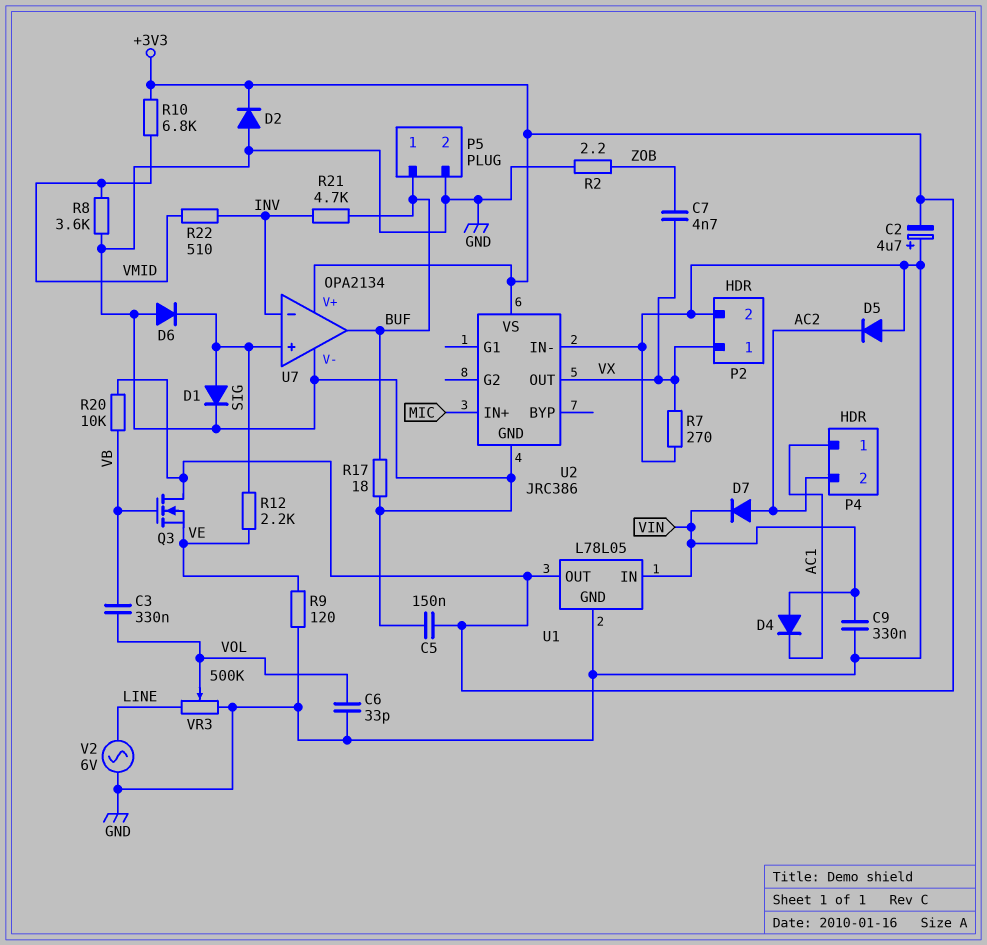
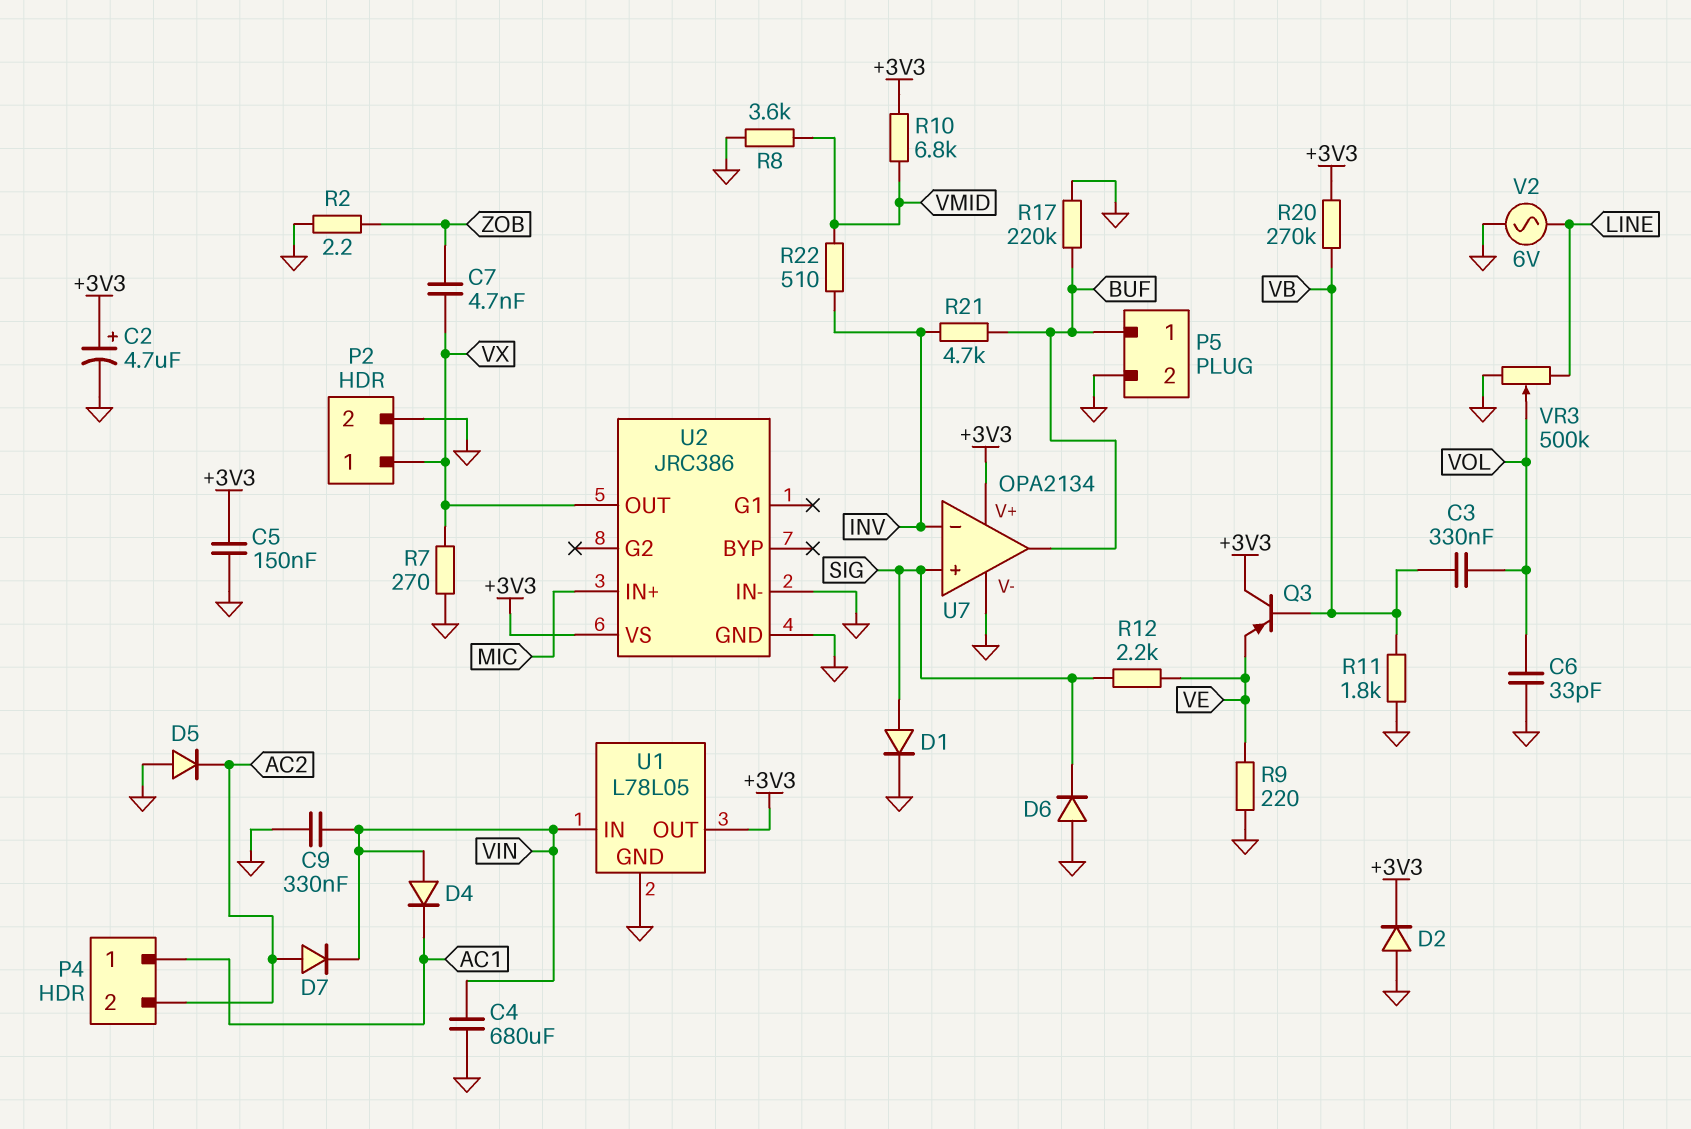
C2: 4.7uF (plus GND, minus +3V3) -> 4.7uF (plus +3V3, minus GND)
C4: none -> 680uF (GND, VIN)
Q3: NMOS (G VB, D +3V3, S VE) -> PNP (B VB, C +3V3, E VE)
R9: 120 (GND, VE) -> 220 (GND, VE)
R11: none -> 1.8k (GND, VB)
R17: 18 (BUF, GND) -> 220k (BUF, GND)
R20: 10k (+3V3, VB) -> 270k (+3V3, VB)

